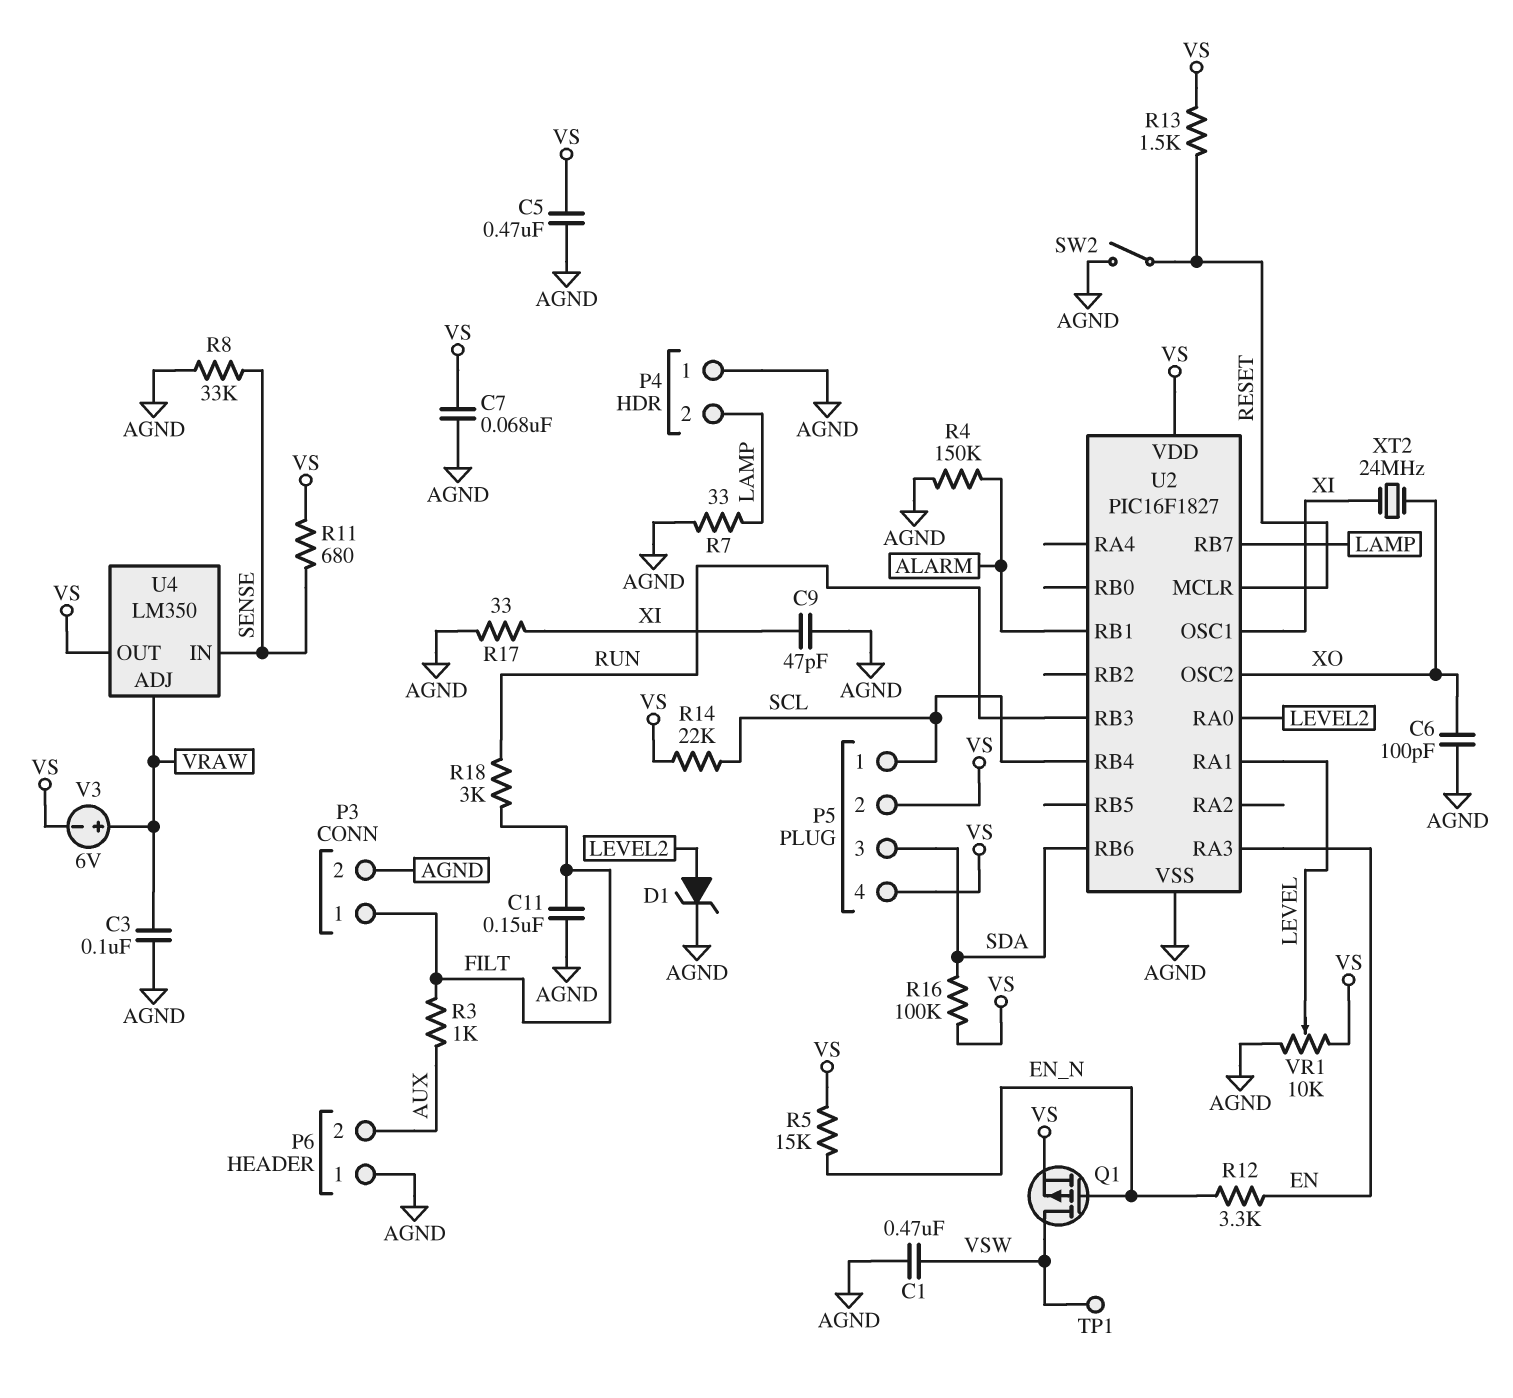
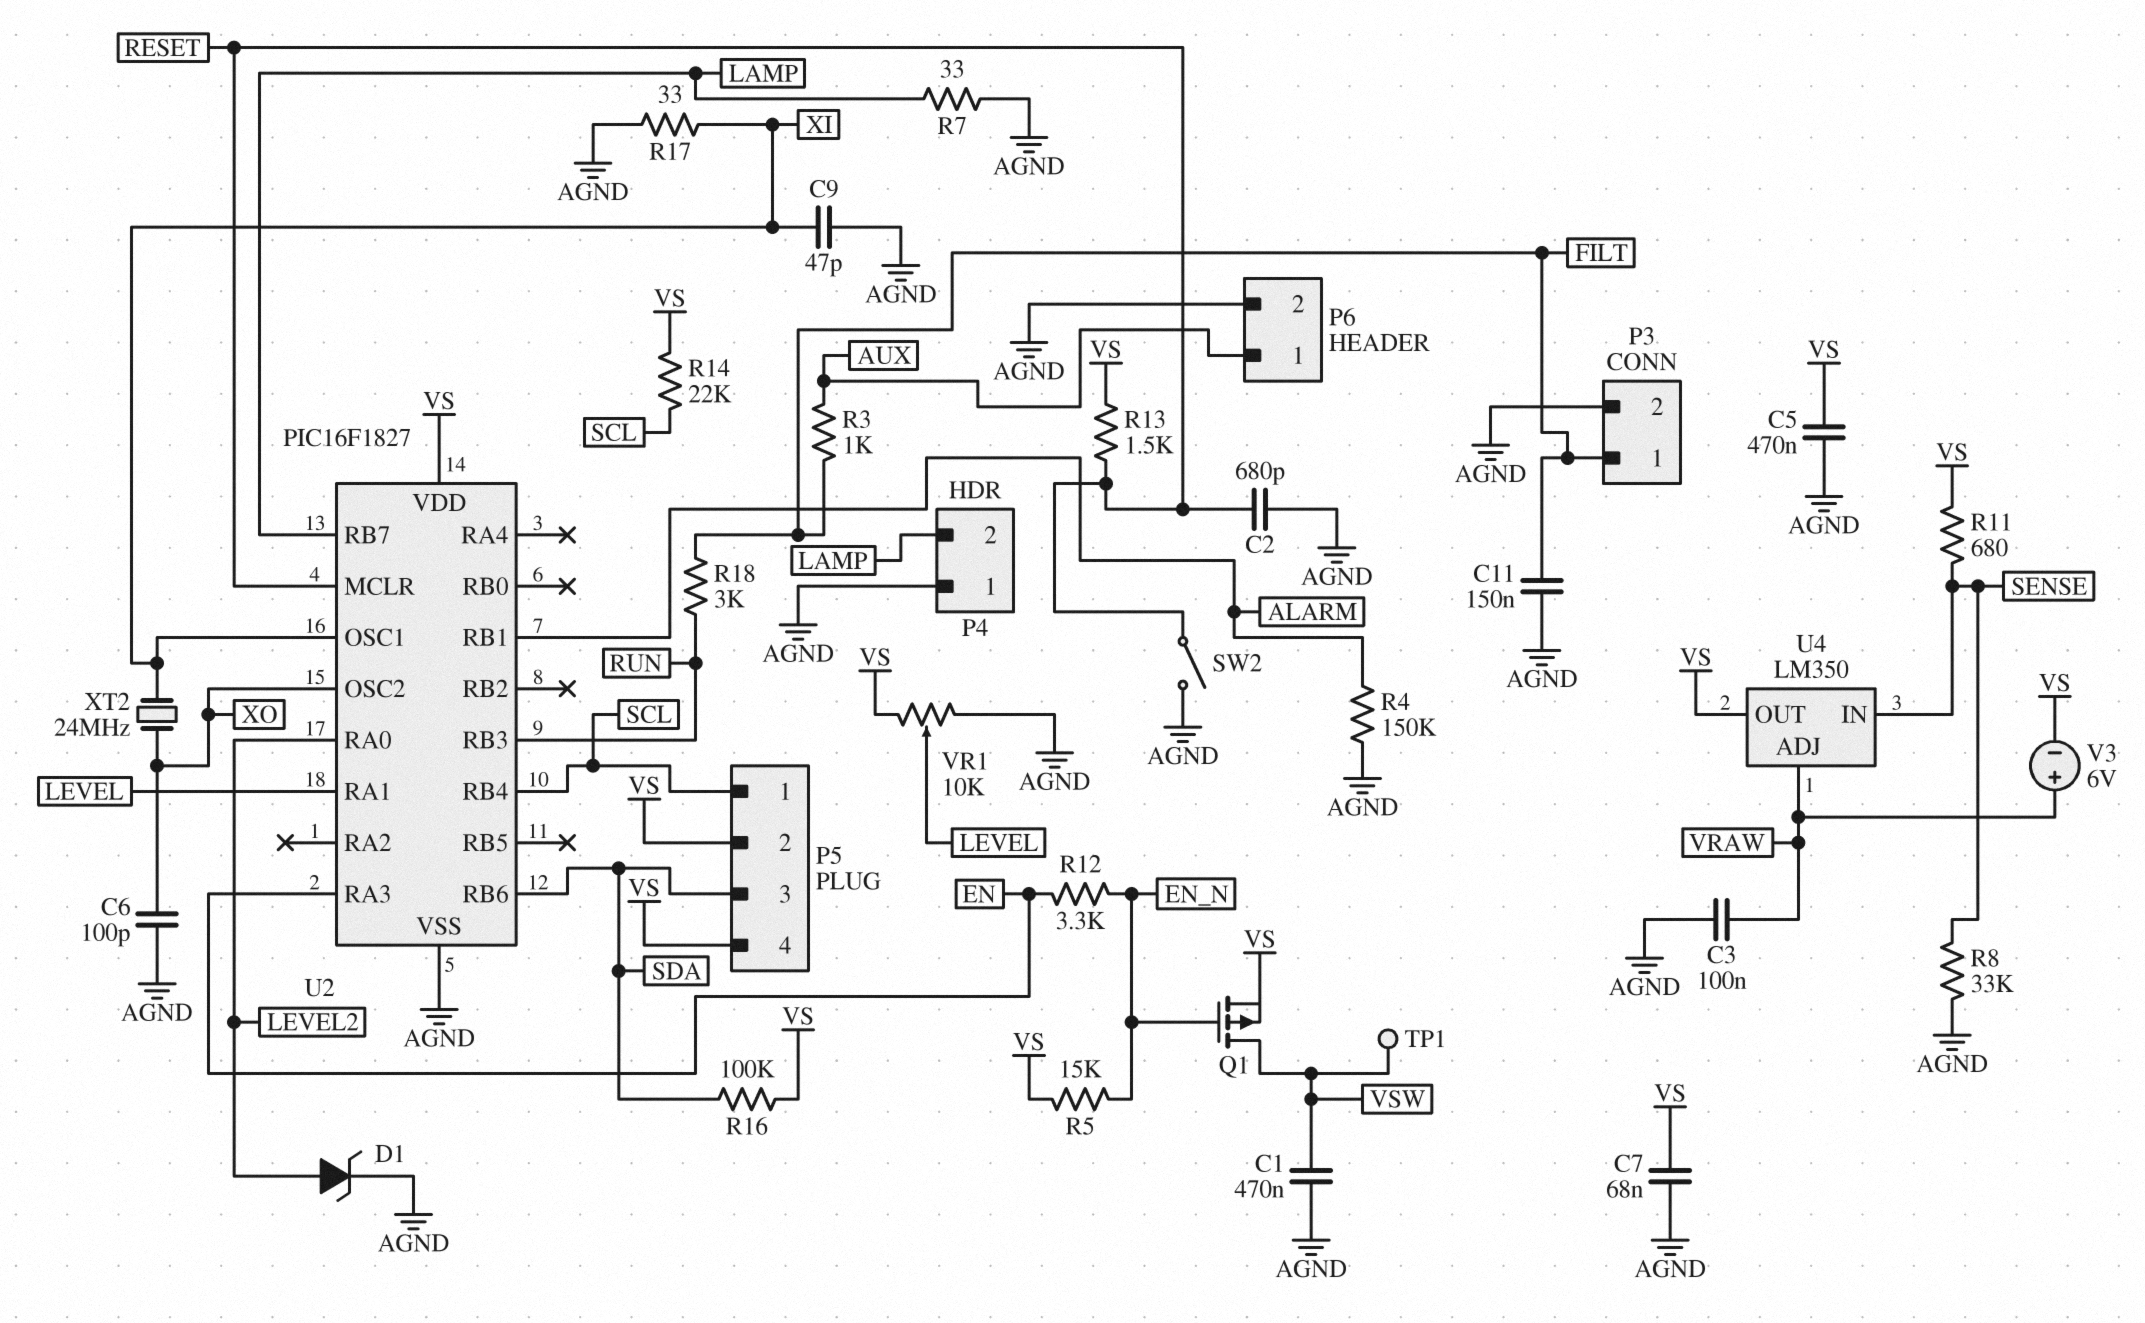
C2: none -> 680pF (AGND, RESET)
P6 pin 1: AGND -> AUX
P6 pin 2: AUX -> AGND

